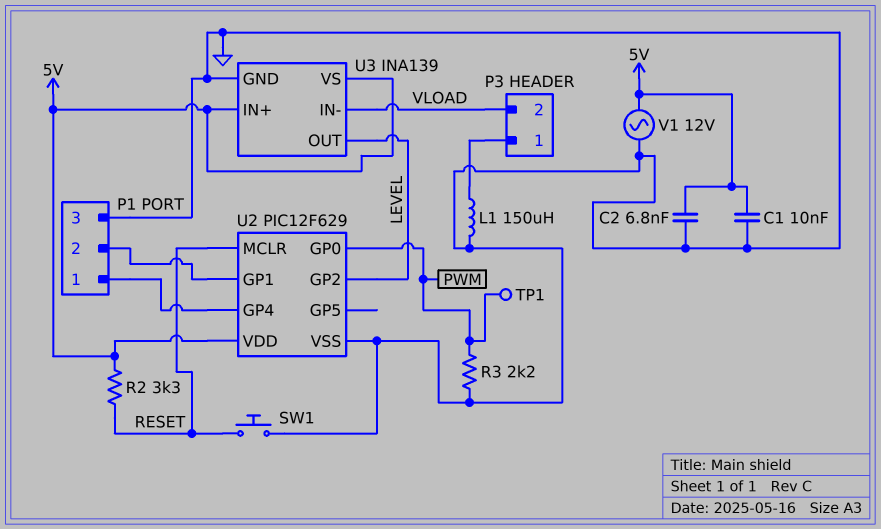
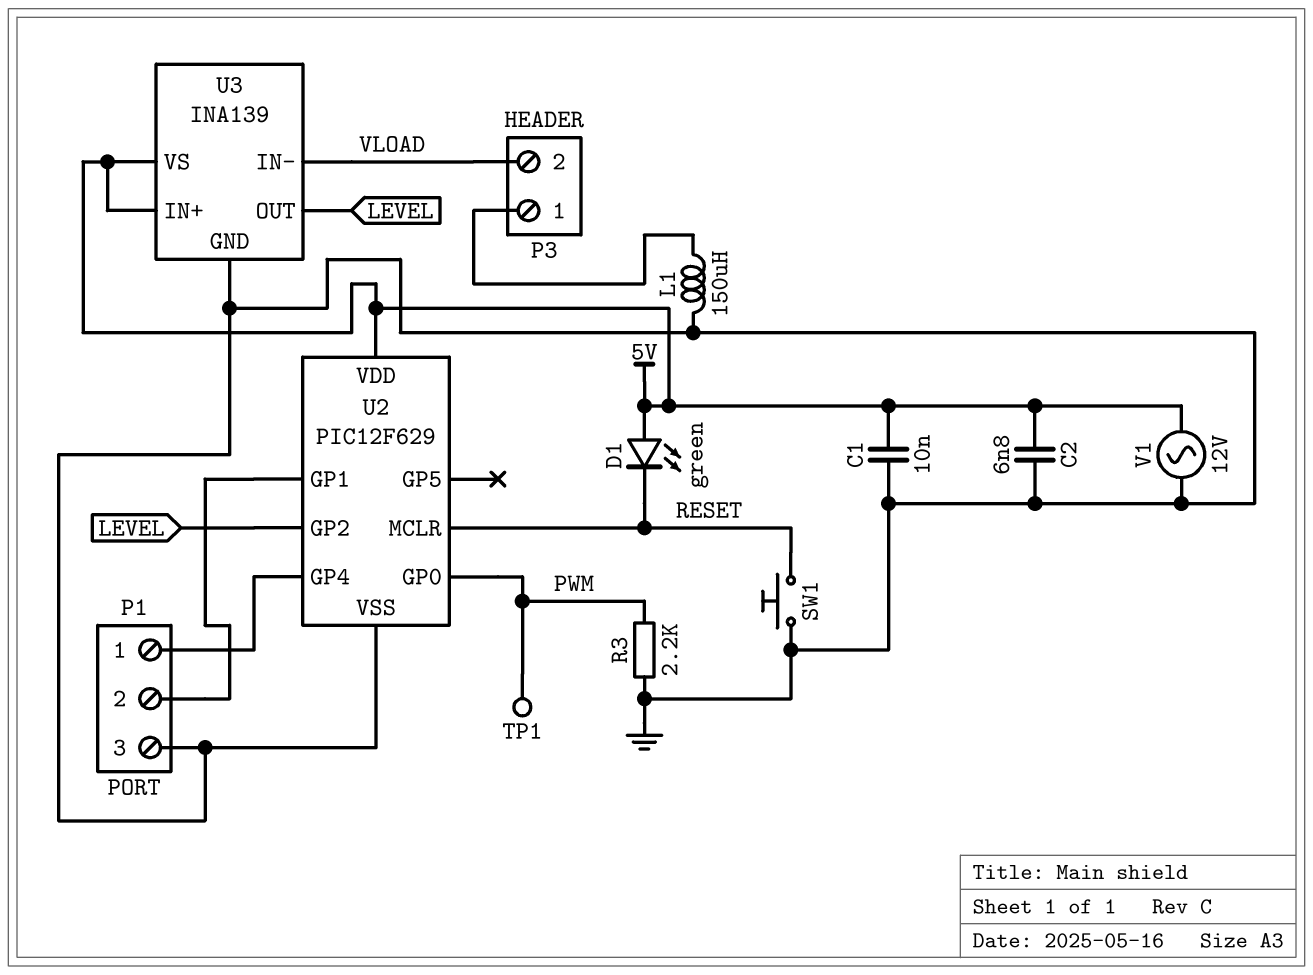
D1: none -> LED green (A 5V, K RESET)
R2: 3.3k (5V, RESET) -> none

